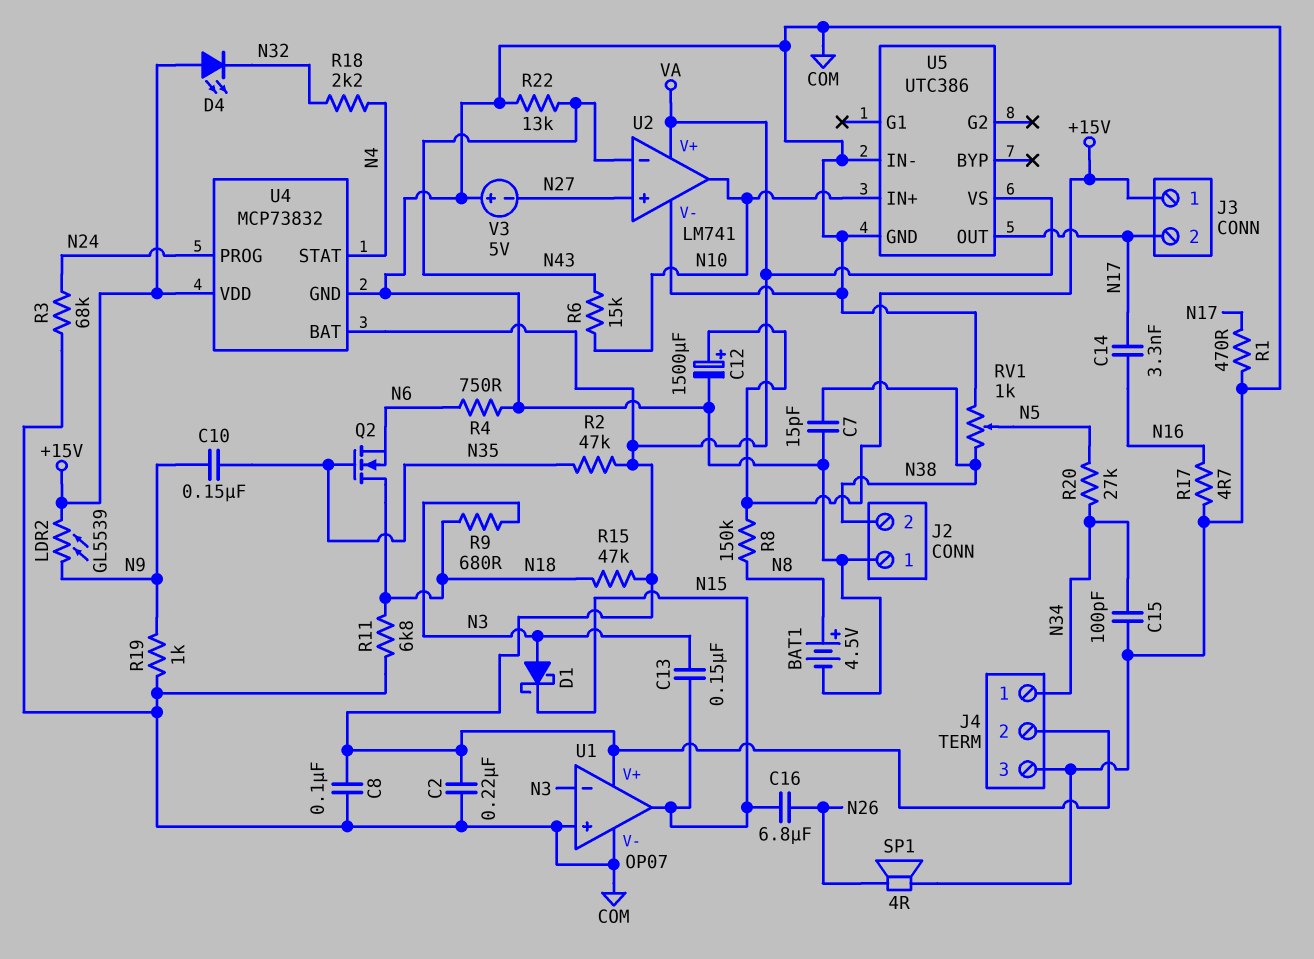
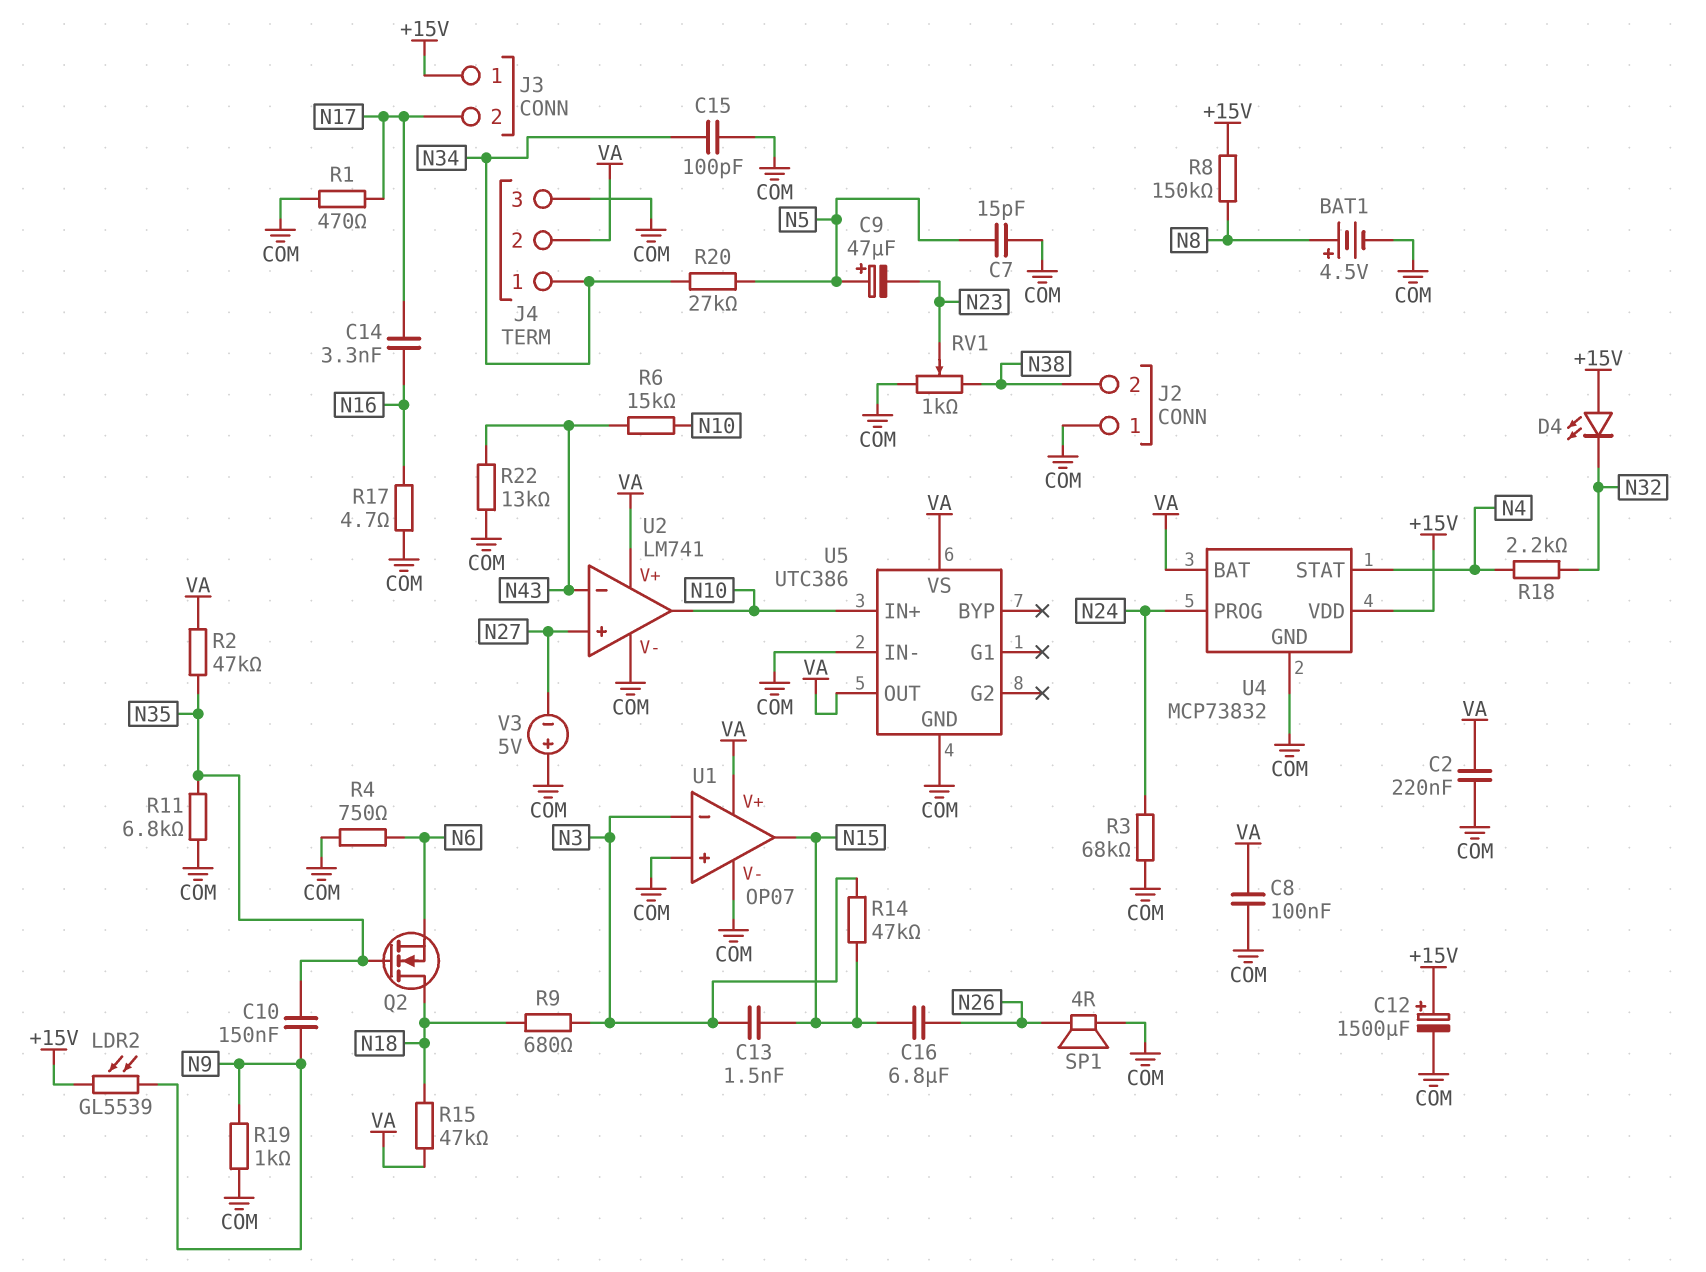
C7: 15pF (COM, N38) -> 15pF (COM, N5)
C9: none -> 47uF (plus N5, minus N23)
C13: 150nF (N3, N15) -> 1.5nF (N3, N15)
D1: schottky (A N3, K N15) -> none
R11: 6.8k (COM, N18) -> 6.8k (COM, N35)
R14: none -> 47k (N3, N15)
RV1: 1k (COM, N38, wiper N5) -> 1k (COM, N38, wiper N23)
U5 pin OUT: N17 -> VA

